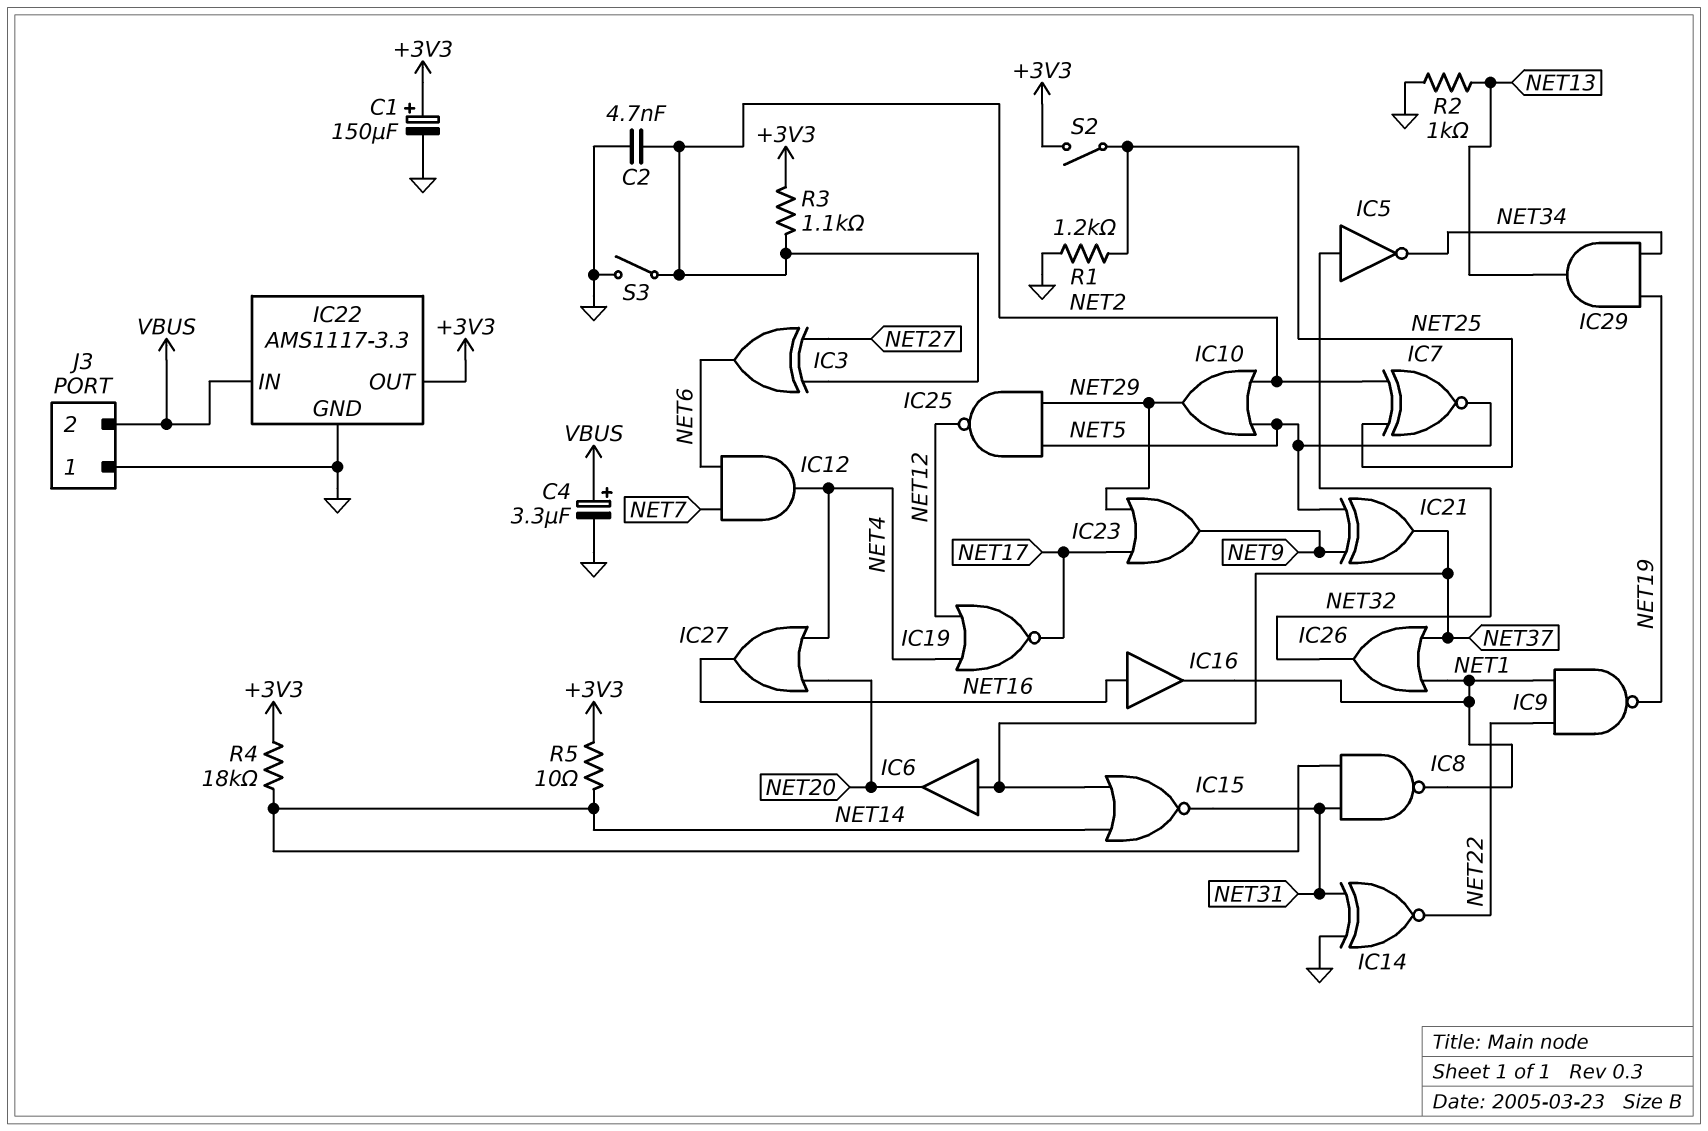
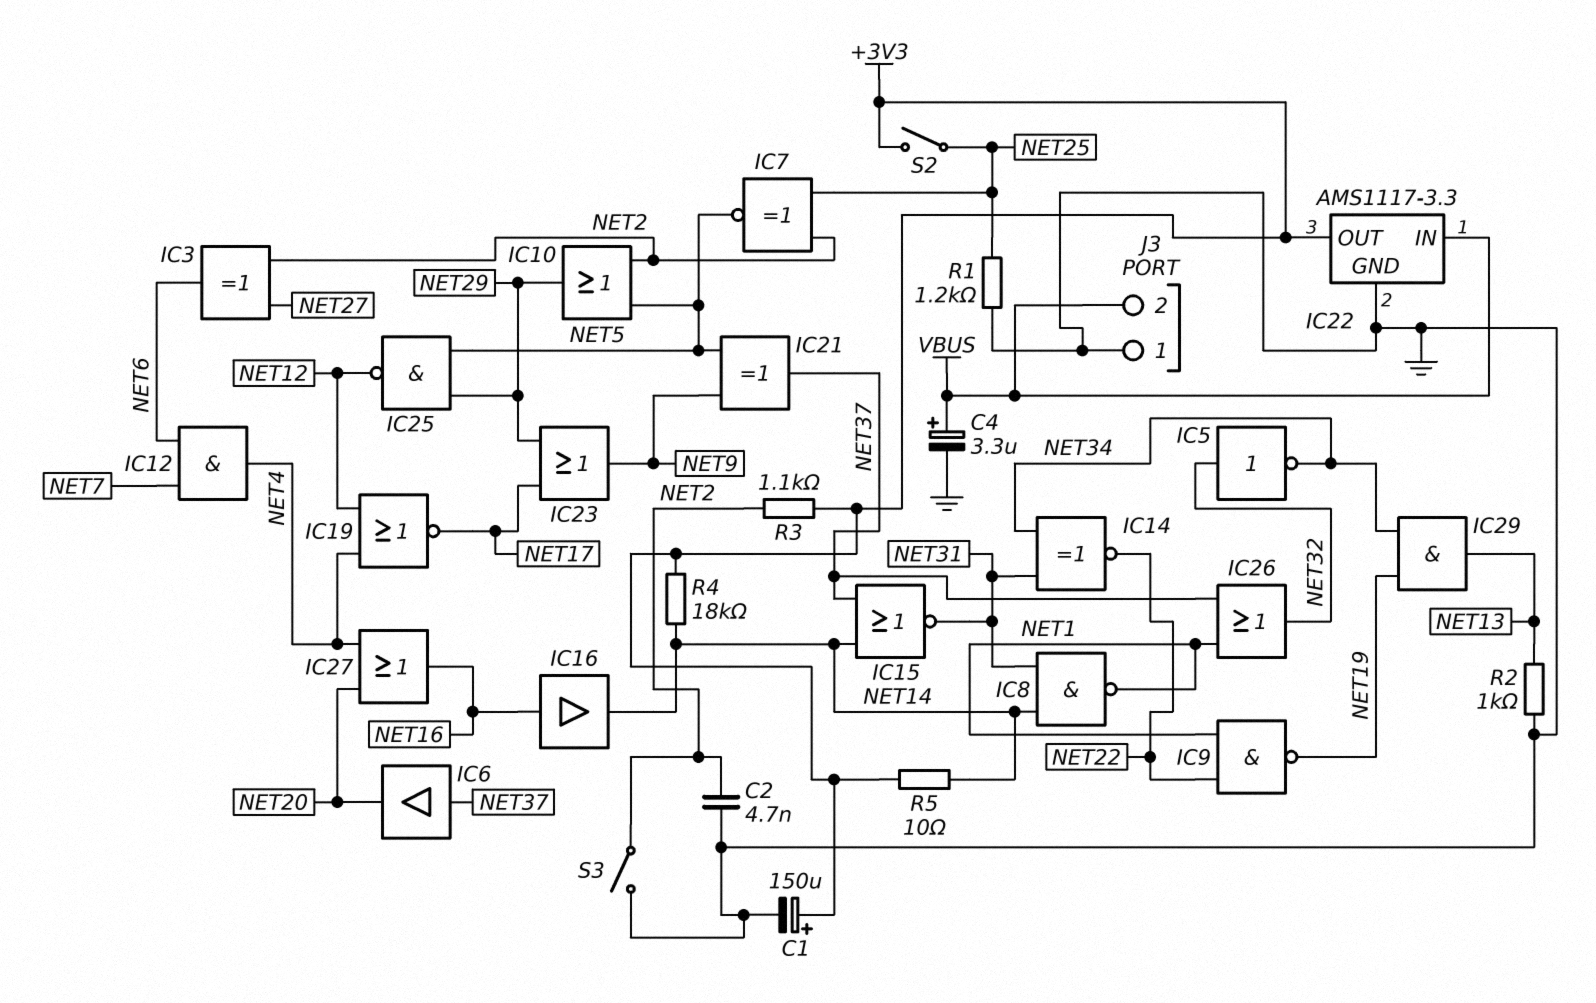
IC14: XNOR (in GND, in NET31, out NET22) -> XNOR (in NET31, in NET34, out NET22)
IC16: buffer (in NET16, out NET1) -> buffer (in NET16, out NET14)

